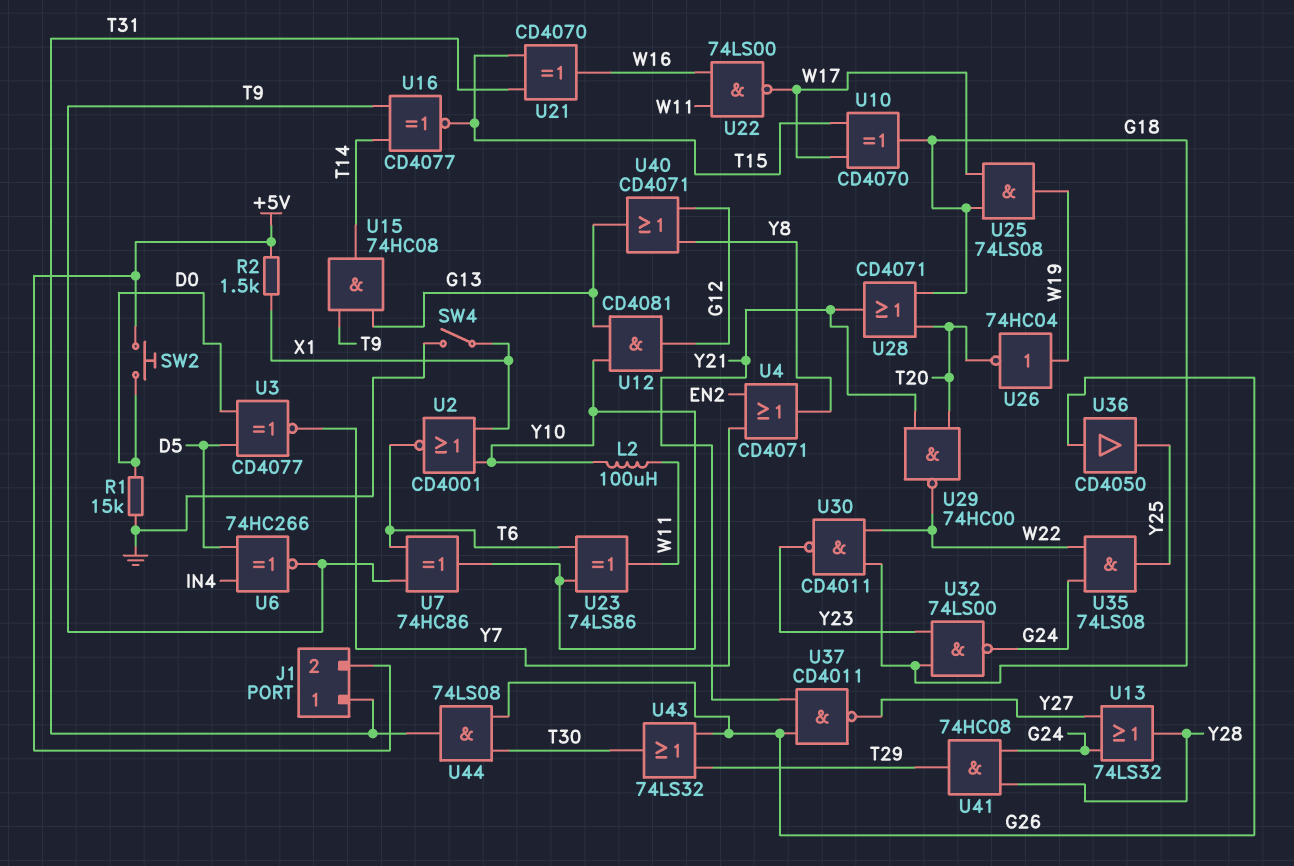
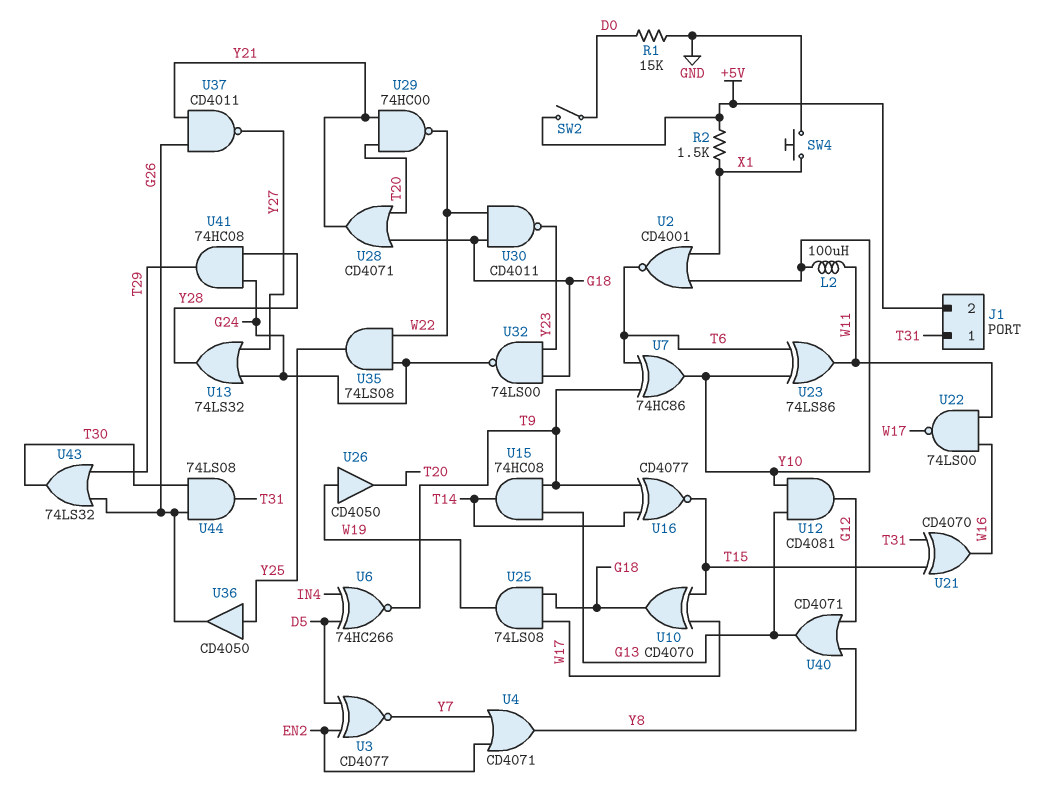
SW2: button (+5V, D0) -> switch (+5V, D0)
SW4: switch (GND, X1) -> button (GND, X1)
U3: XNOR CD4077 (in D0, in D5, out Y7) -> XNOR CD4077 (in D5, in EN2, out Y7)
U26: NOT 74HC04 (in W19, out T20) -> buffer CD4050 (in W19, out T20)
U36: buffer CD4050 (in G26, out Y25) -> buffer CD4050 (in Y25, out G26)

